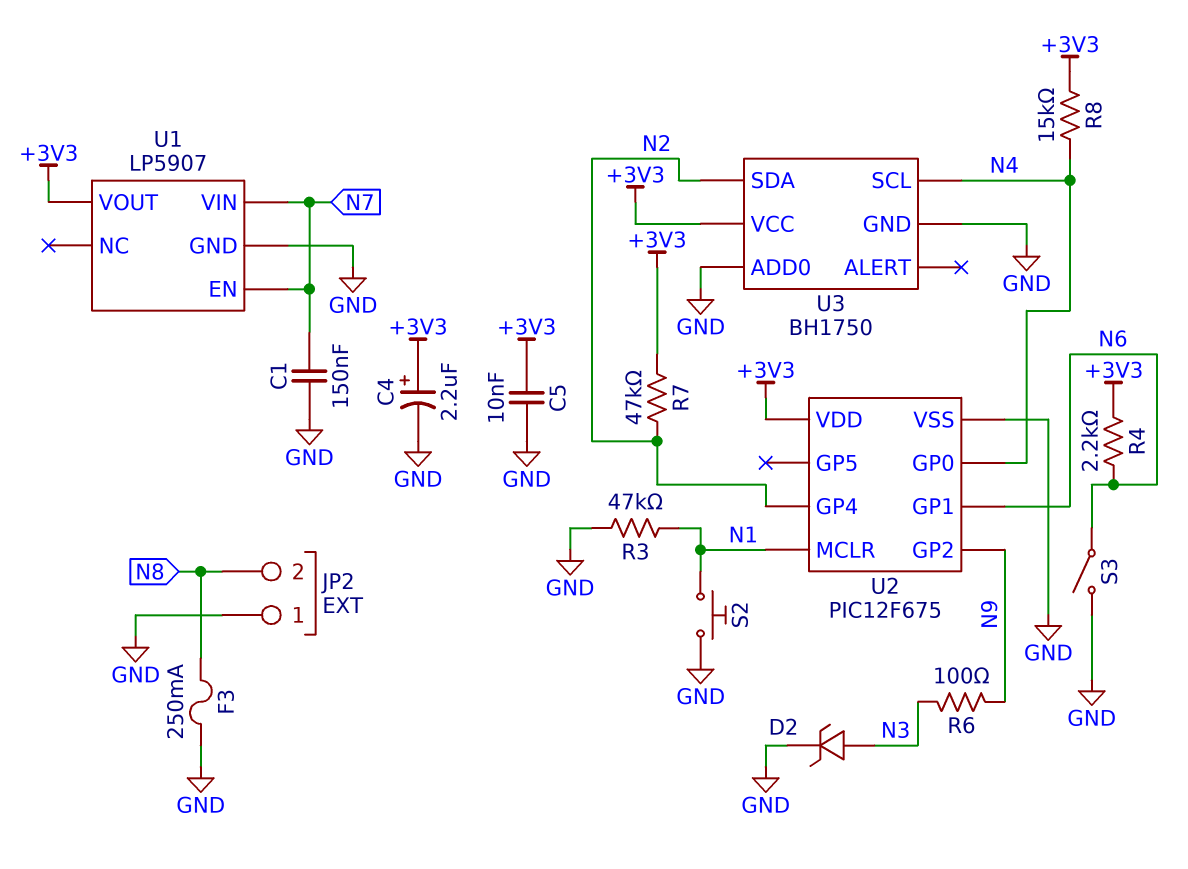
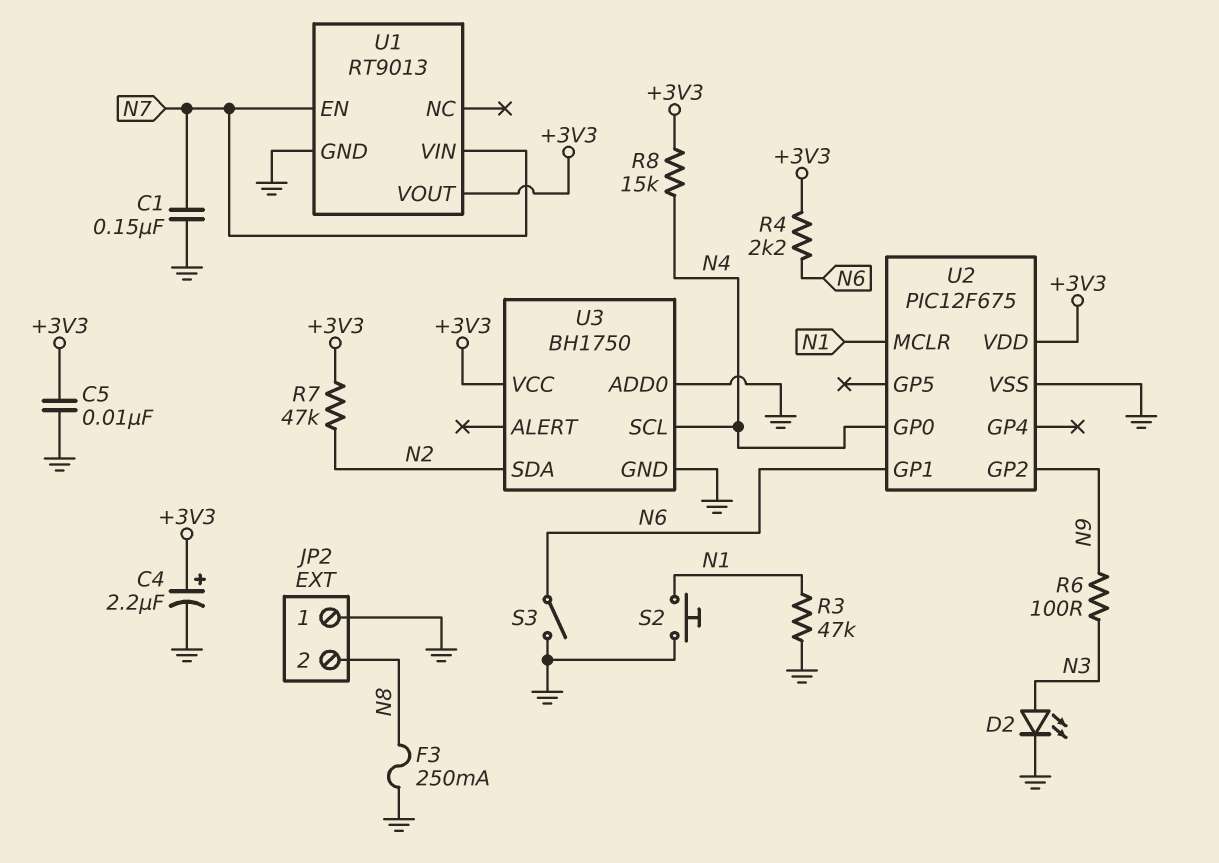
D2: zener (A N3, K GND) -> LED (A N3, K GND)
U1: LP5907 -> RT9013
U2 pin GP4: N2 -> none

